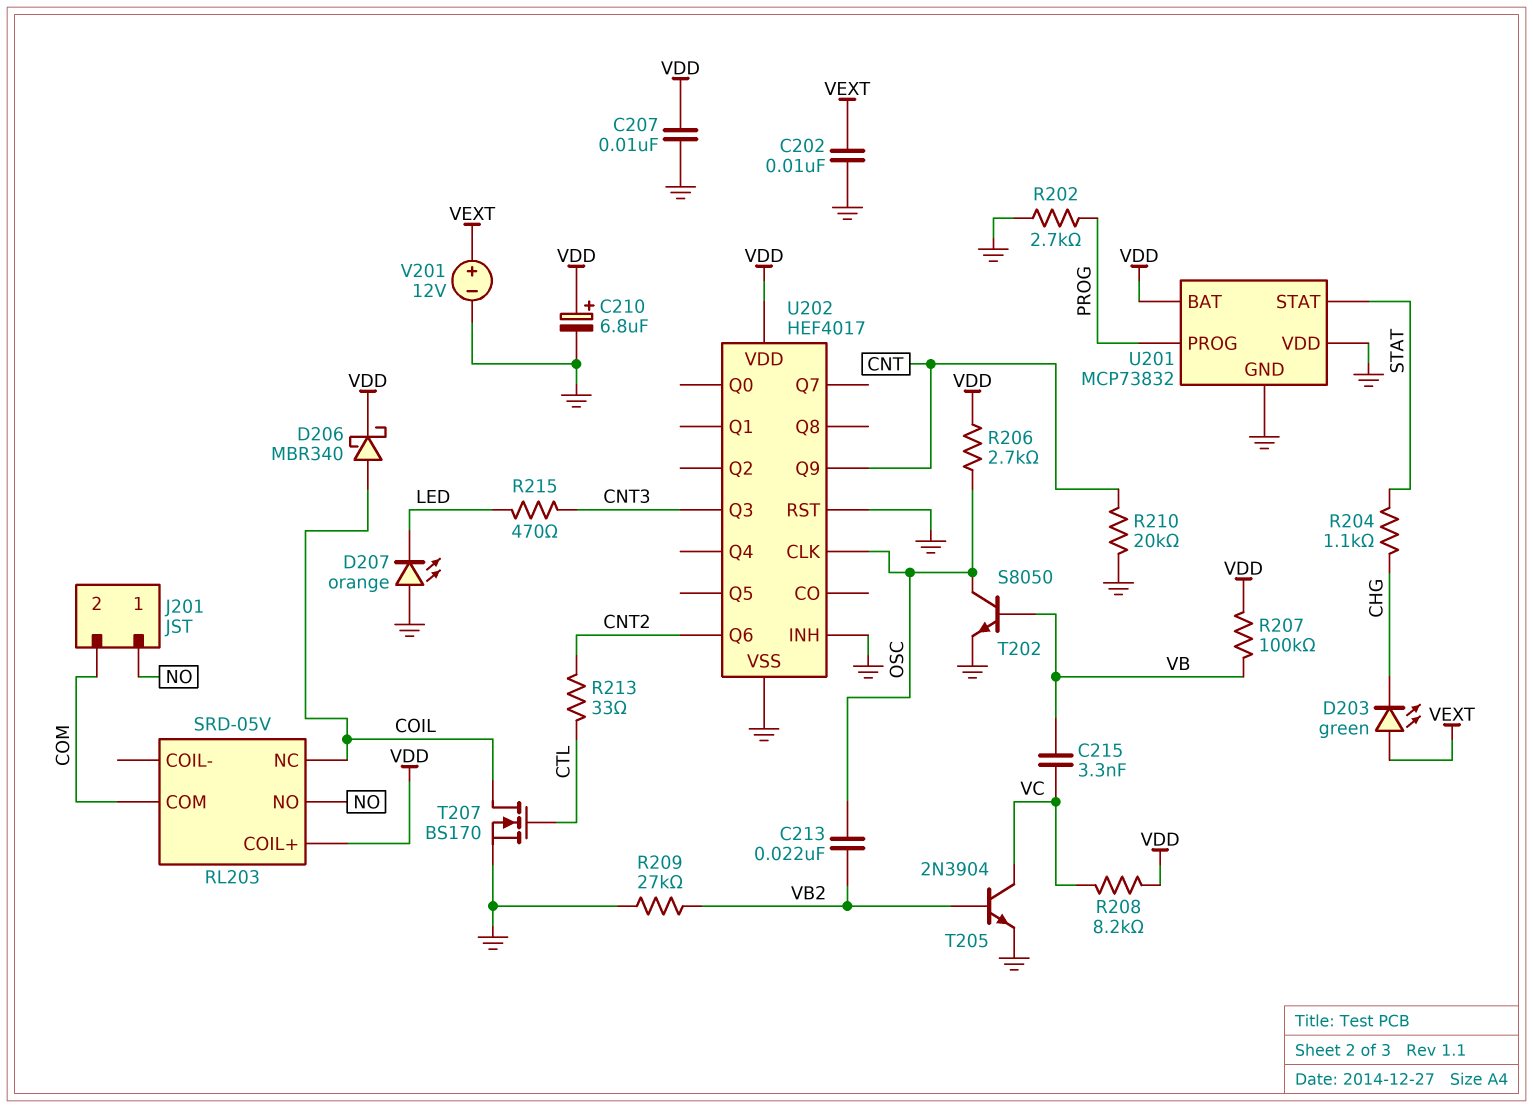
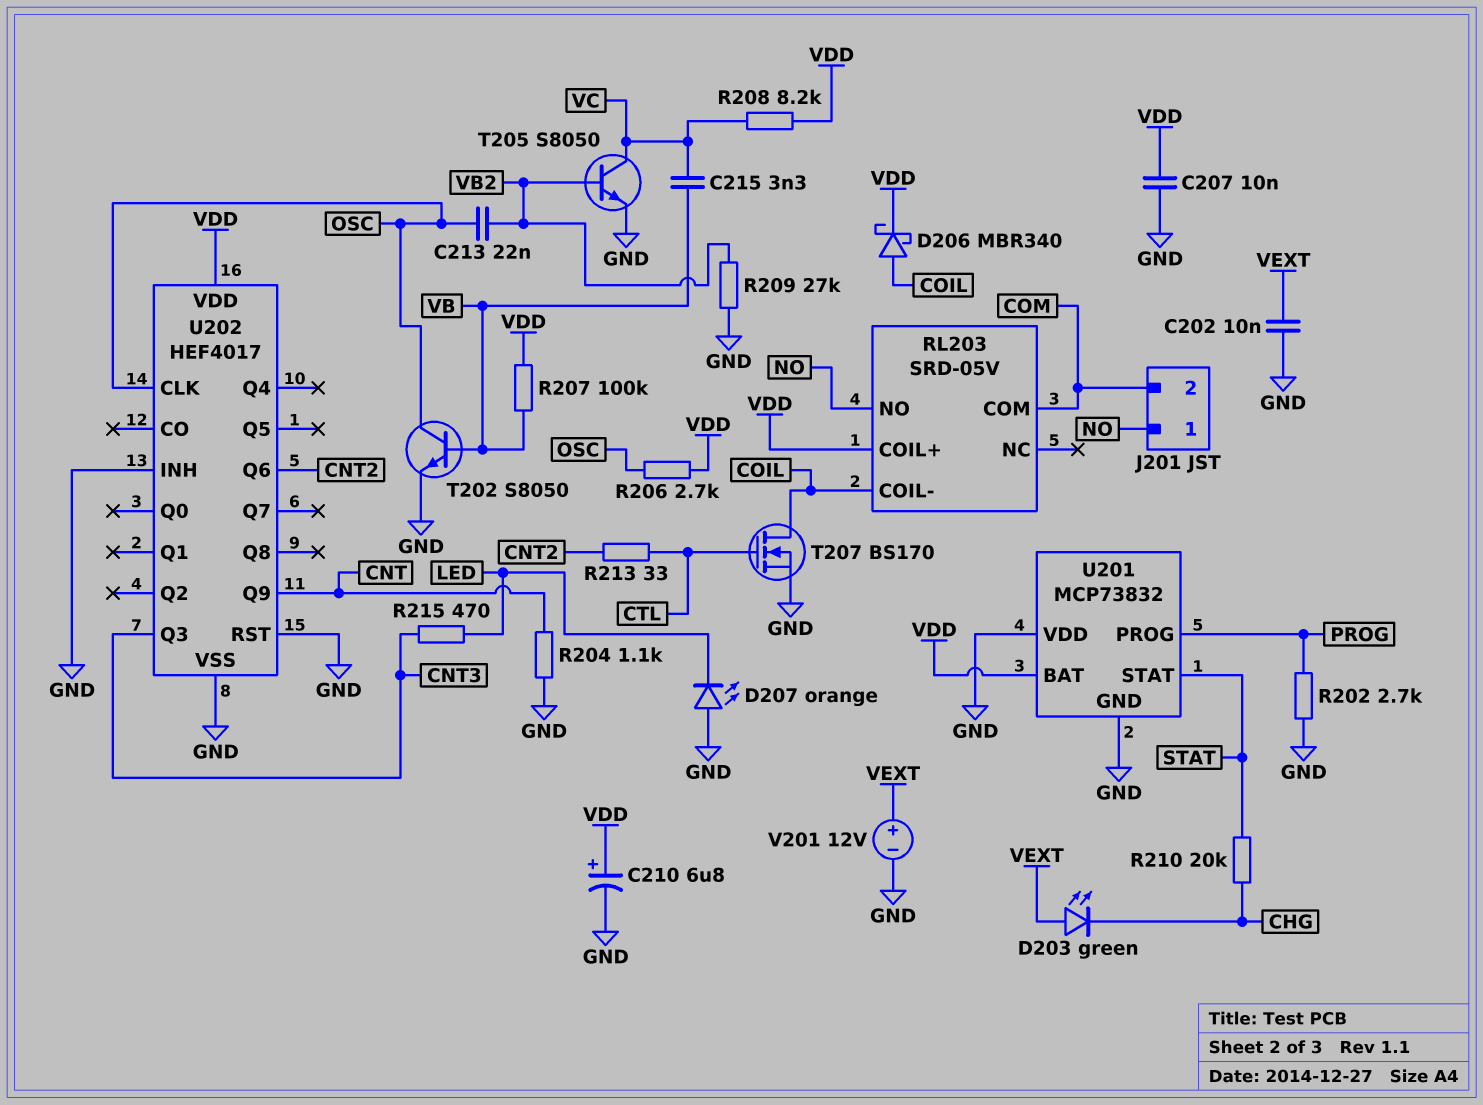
R204: 1.1k (CHG, STAT) -> 1.1k (CNT, GND)
R210: 20k (CNT, GND) -> 20k (CHG, STAT)
RL203 pin COIL-: none -> COIL
RL203 pin NC: COIL -> none
T205: NPN 2N3904 (B VB2, C VC, E GND) -> NPN S8050 (B VB2, C VC, E GND)

